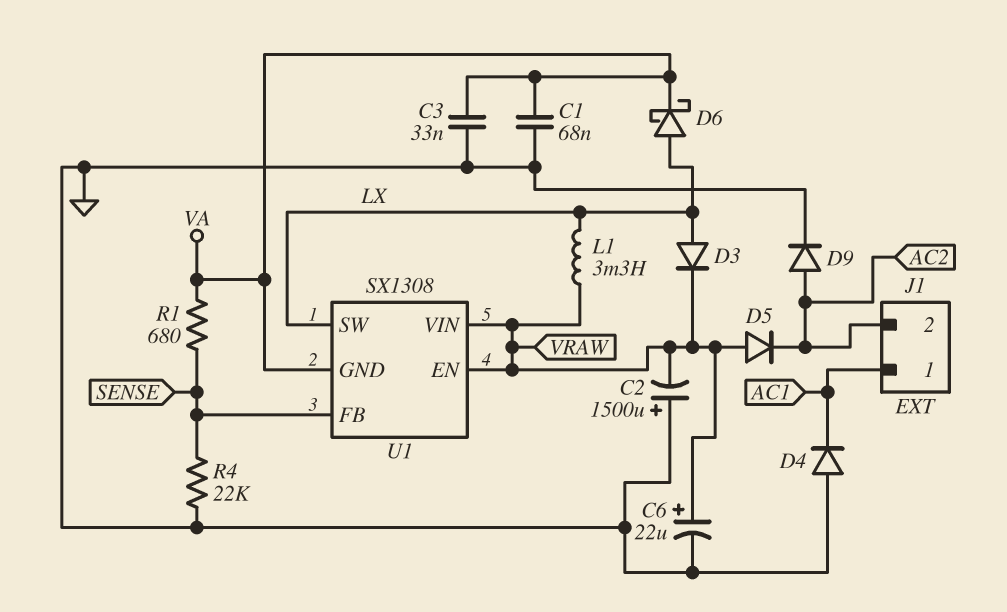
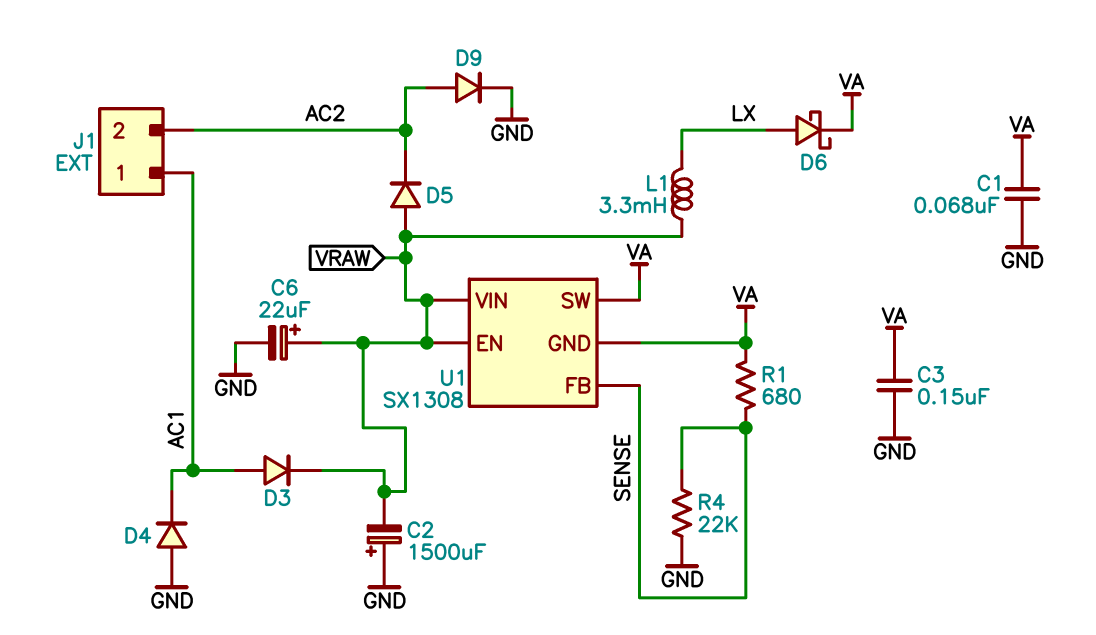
C3: 33nF (GND, VA) -> 150nF (GND, VA)
D3: diode (A LX, K VRAW) -> diode (A AC1, K VRAW)
U1 pin SW: LX -> VA

